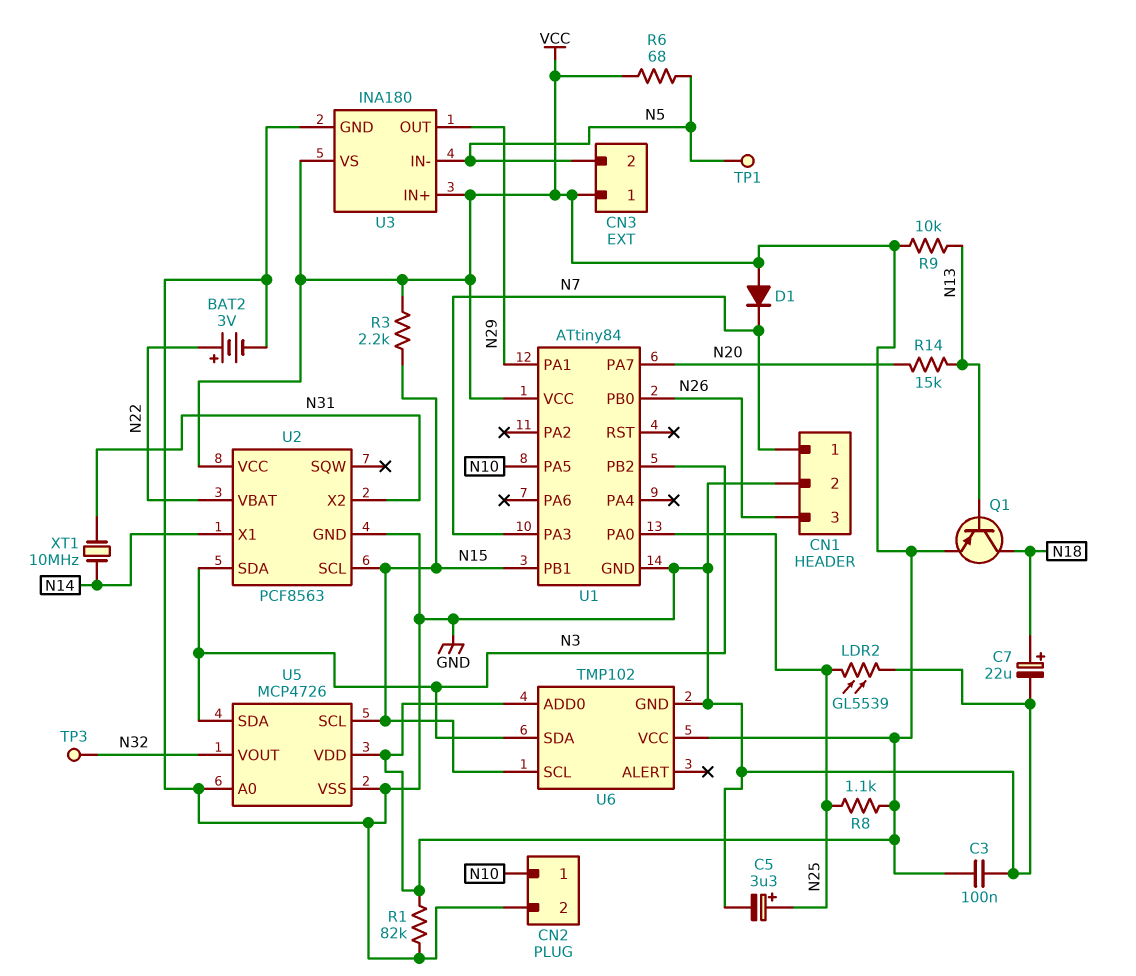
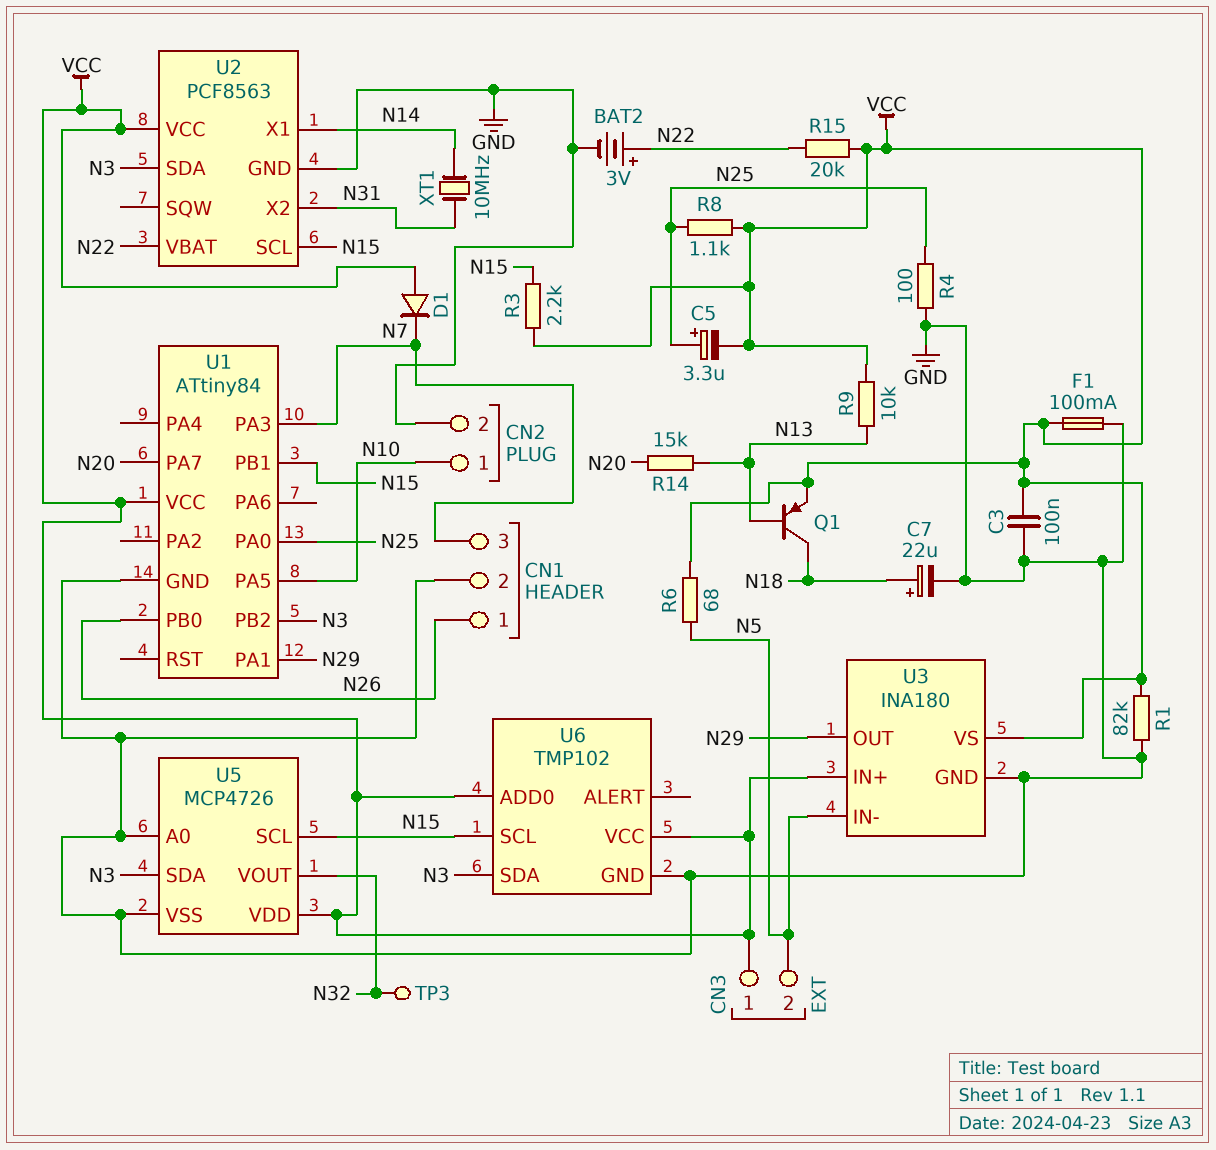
C5: 3.3uF (plus N25, minus GND) -> 3.3uF (plus N25, minus VCC)
CN1 pin 1: N7 -> N26
CN1 pin 3: N26 -> N7
F1: none -> 100mA (GND, VCC)
LDR2: GL5539 (GND, N25) -> none
R4: none -> 100 (GND, N25)
R15: none -> 20k (N22, VCC)
TP1: test point (N5) -> none

